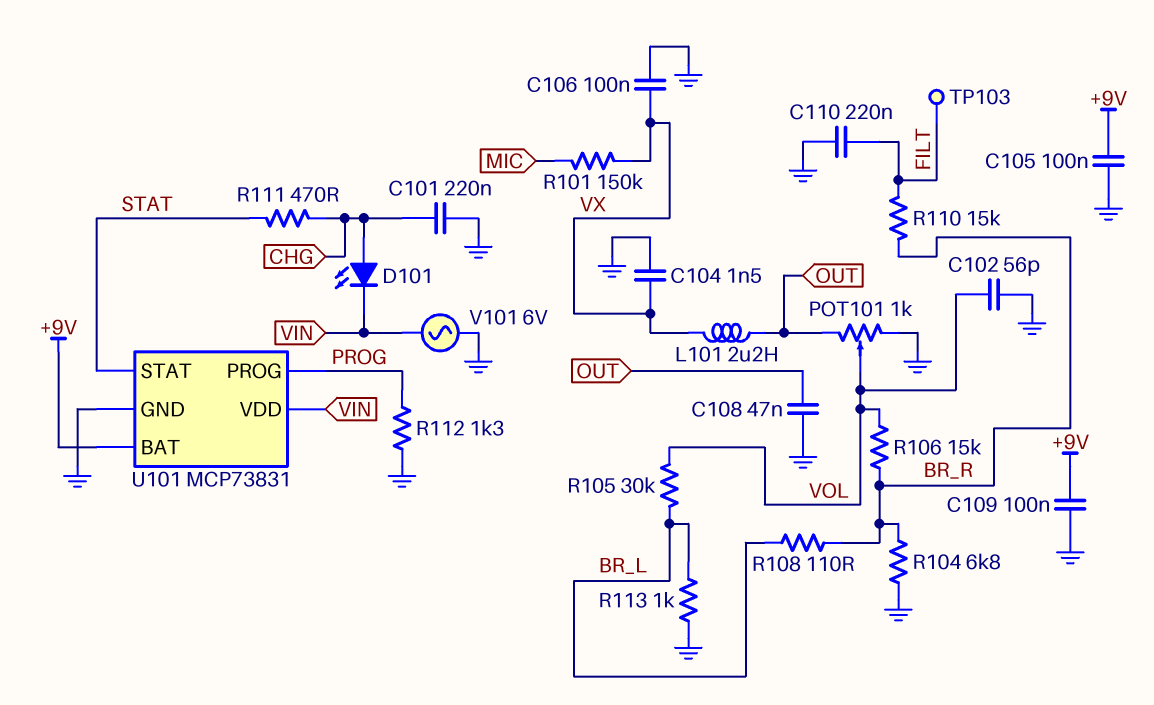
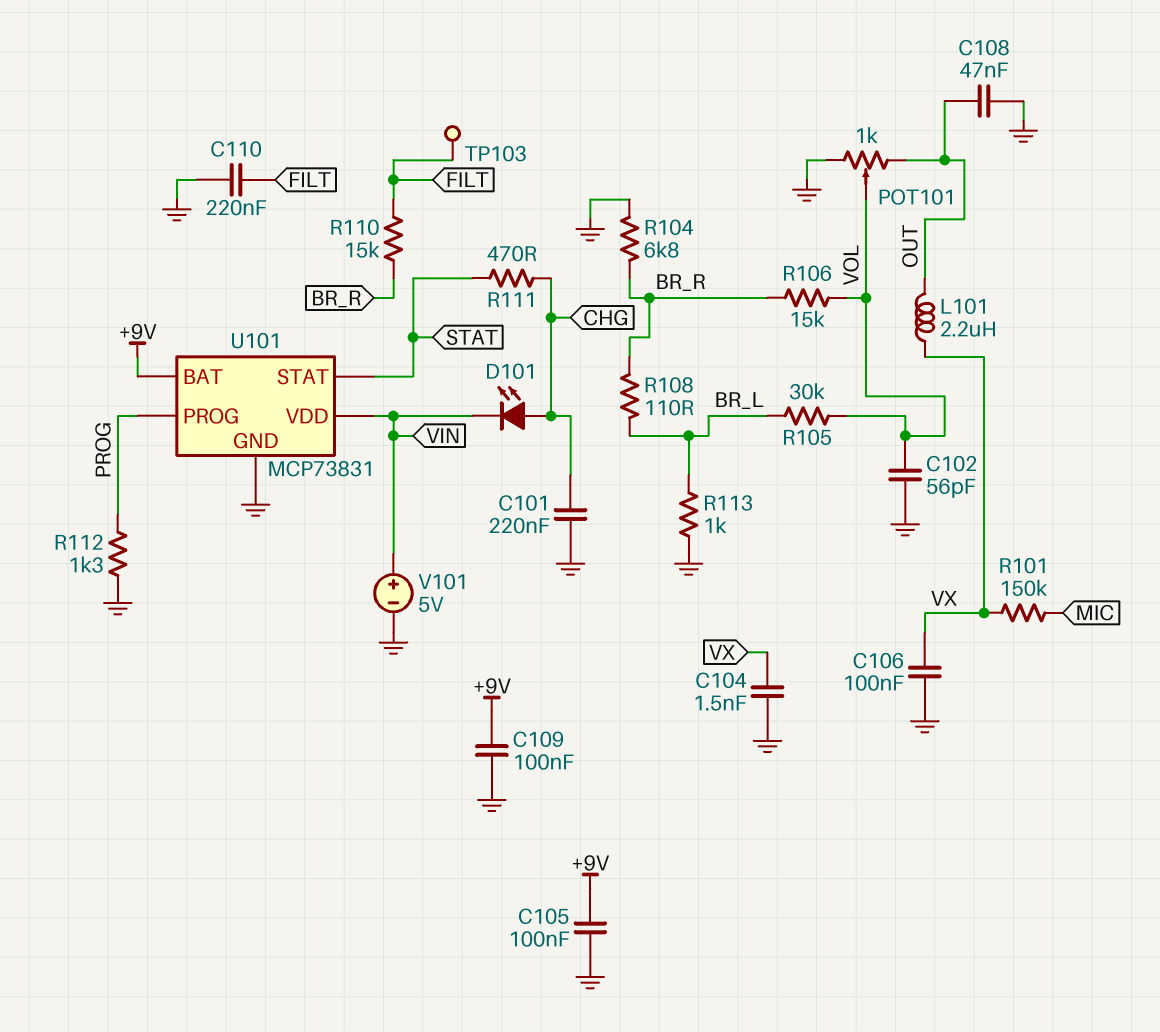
V101: AC 6V (GND, VIN) -> 5V (plus VIN, minus GND)

